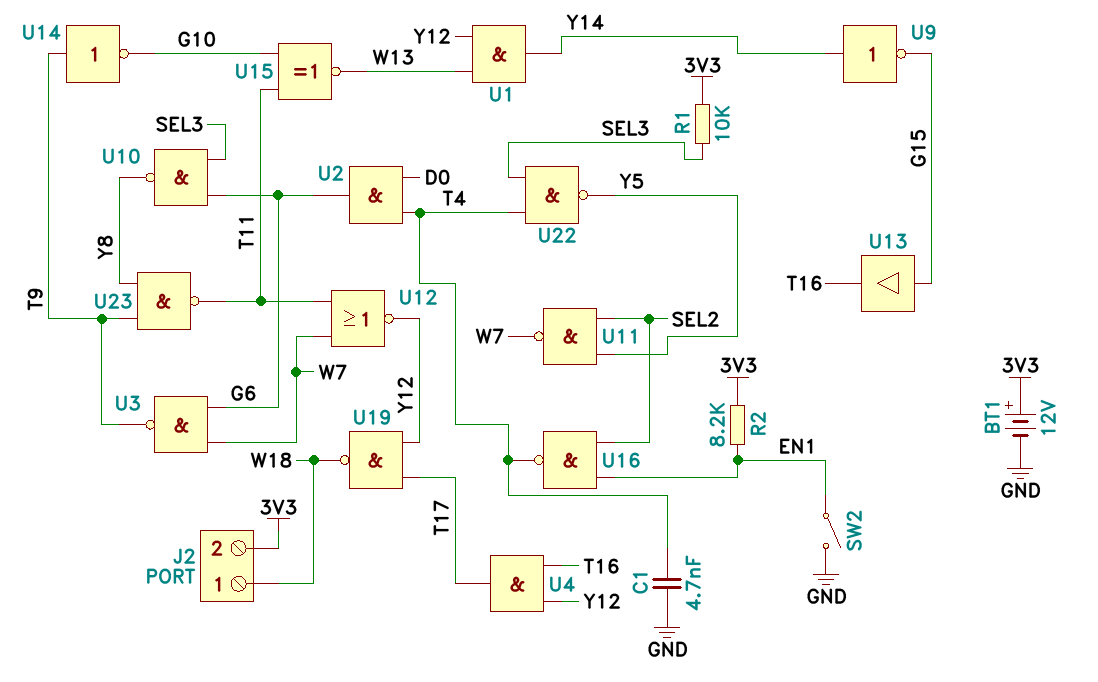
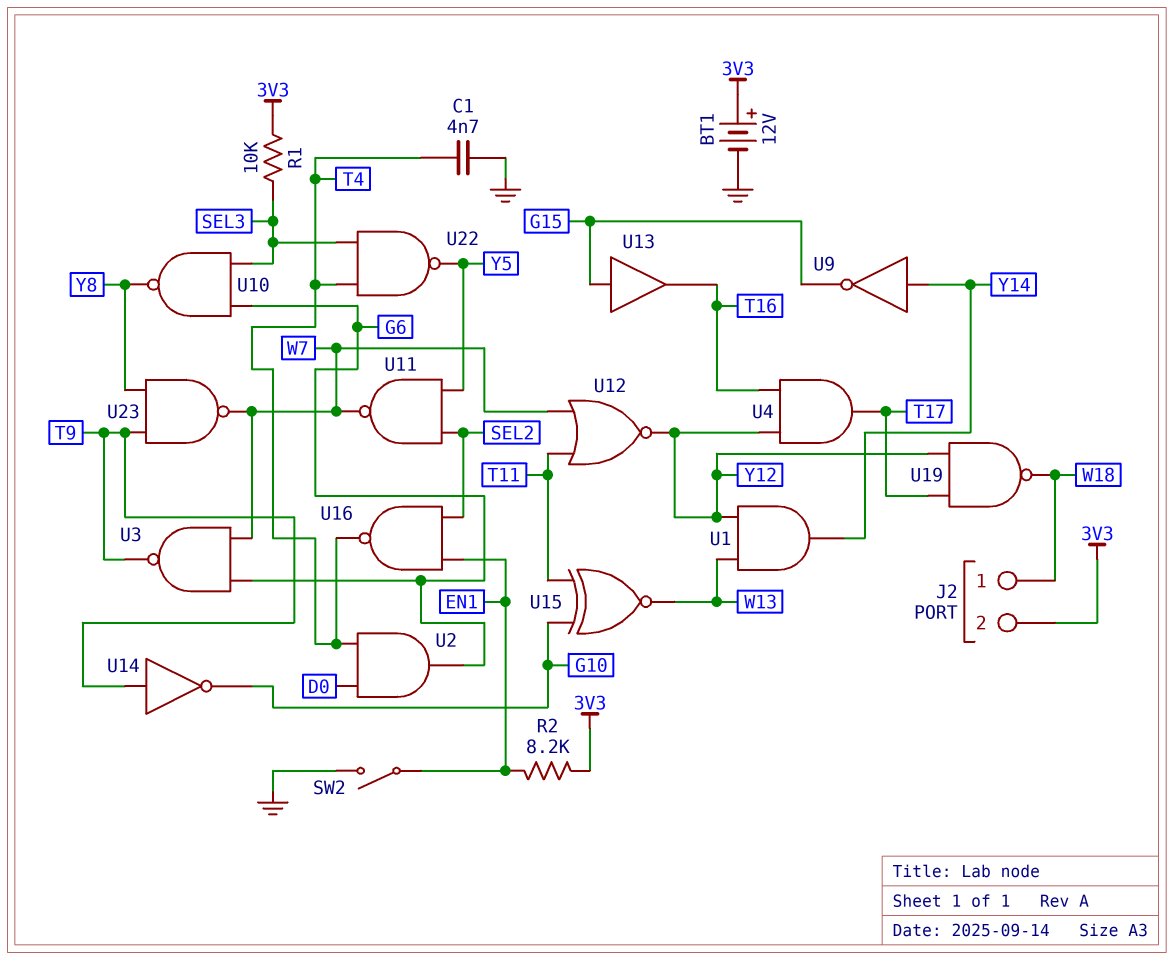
U23: NAND (in T9, in Y8, out T11) -> NAND (in T9, in Y8, out W7)

